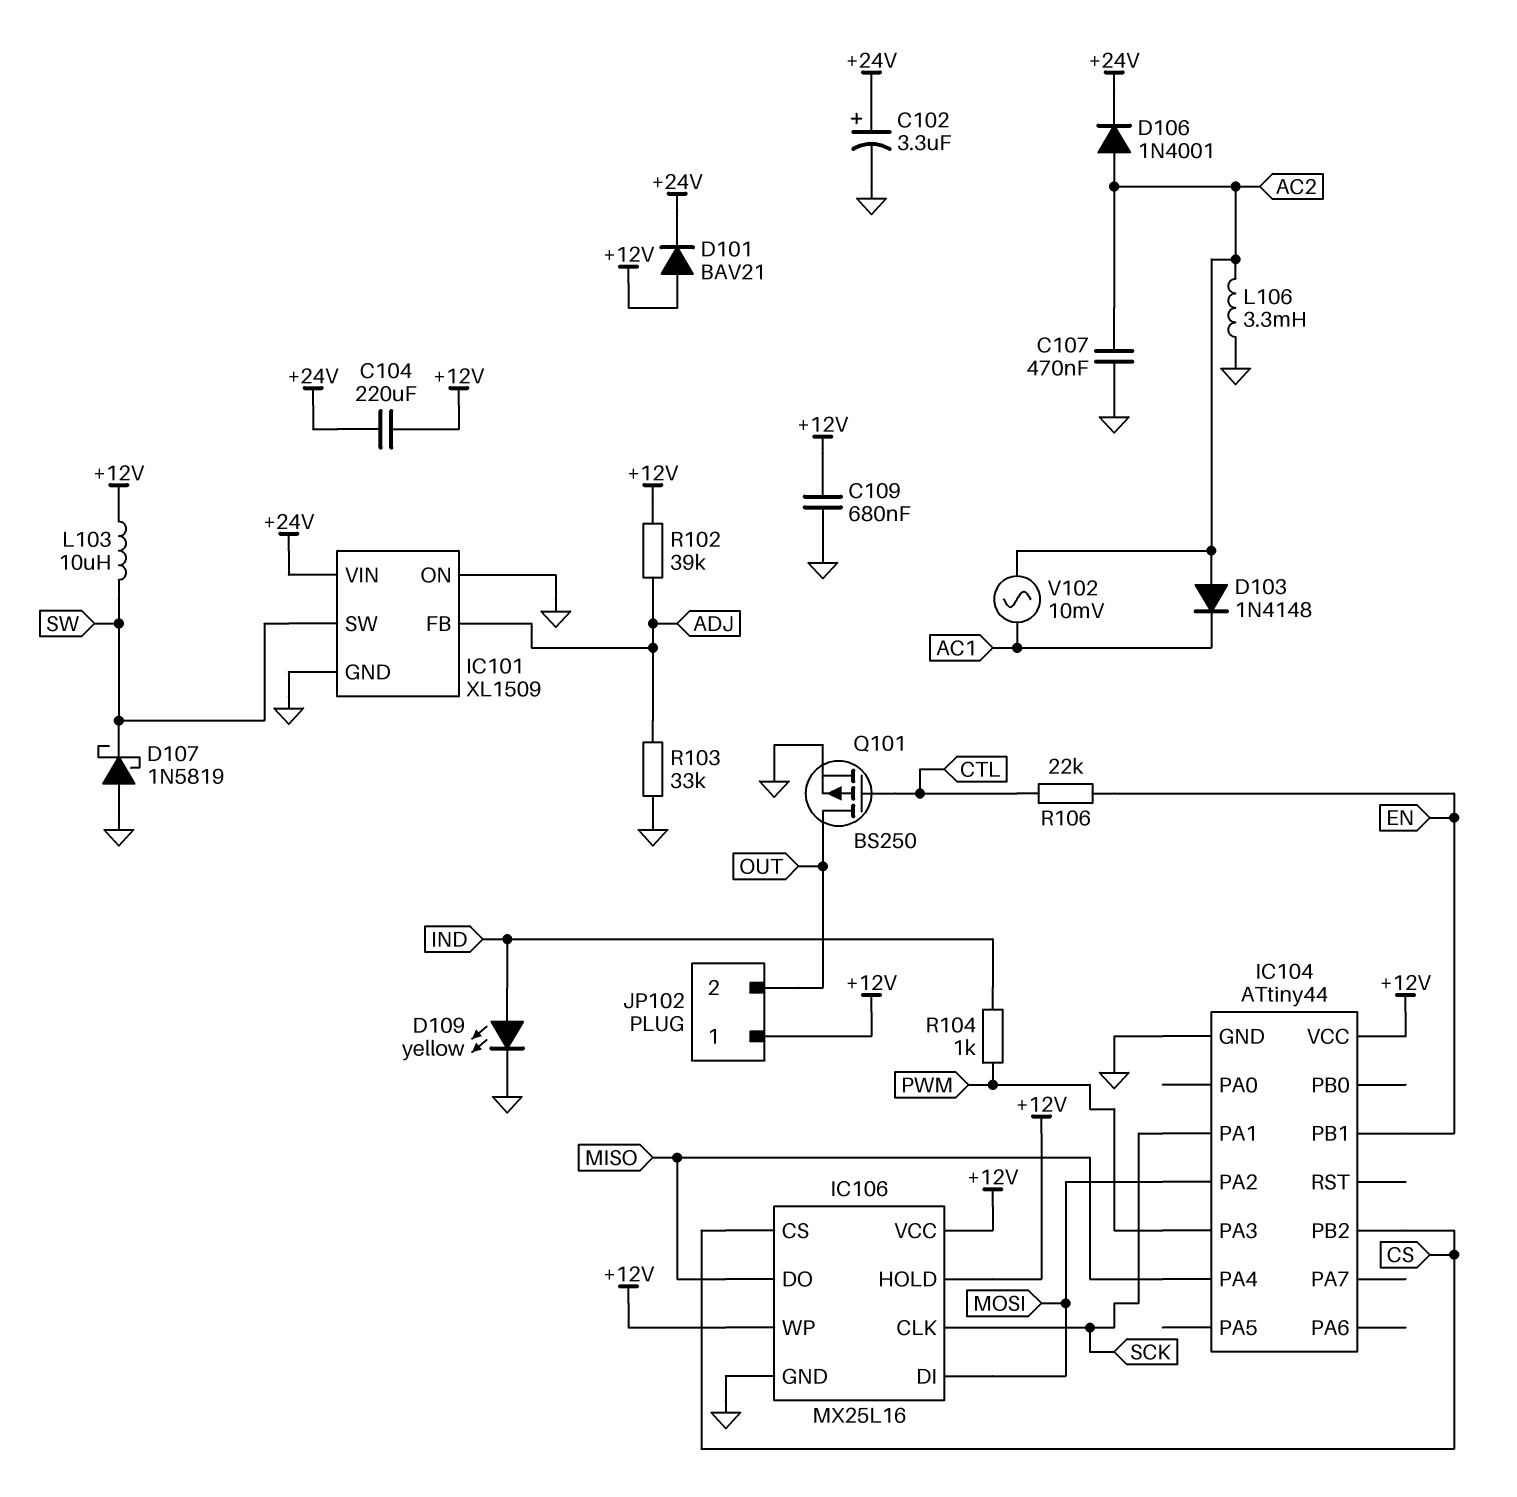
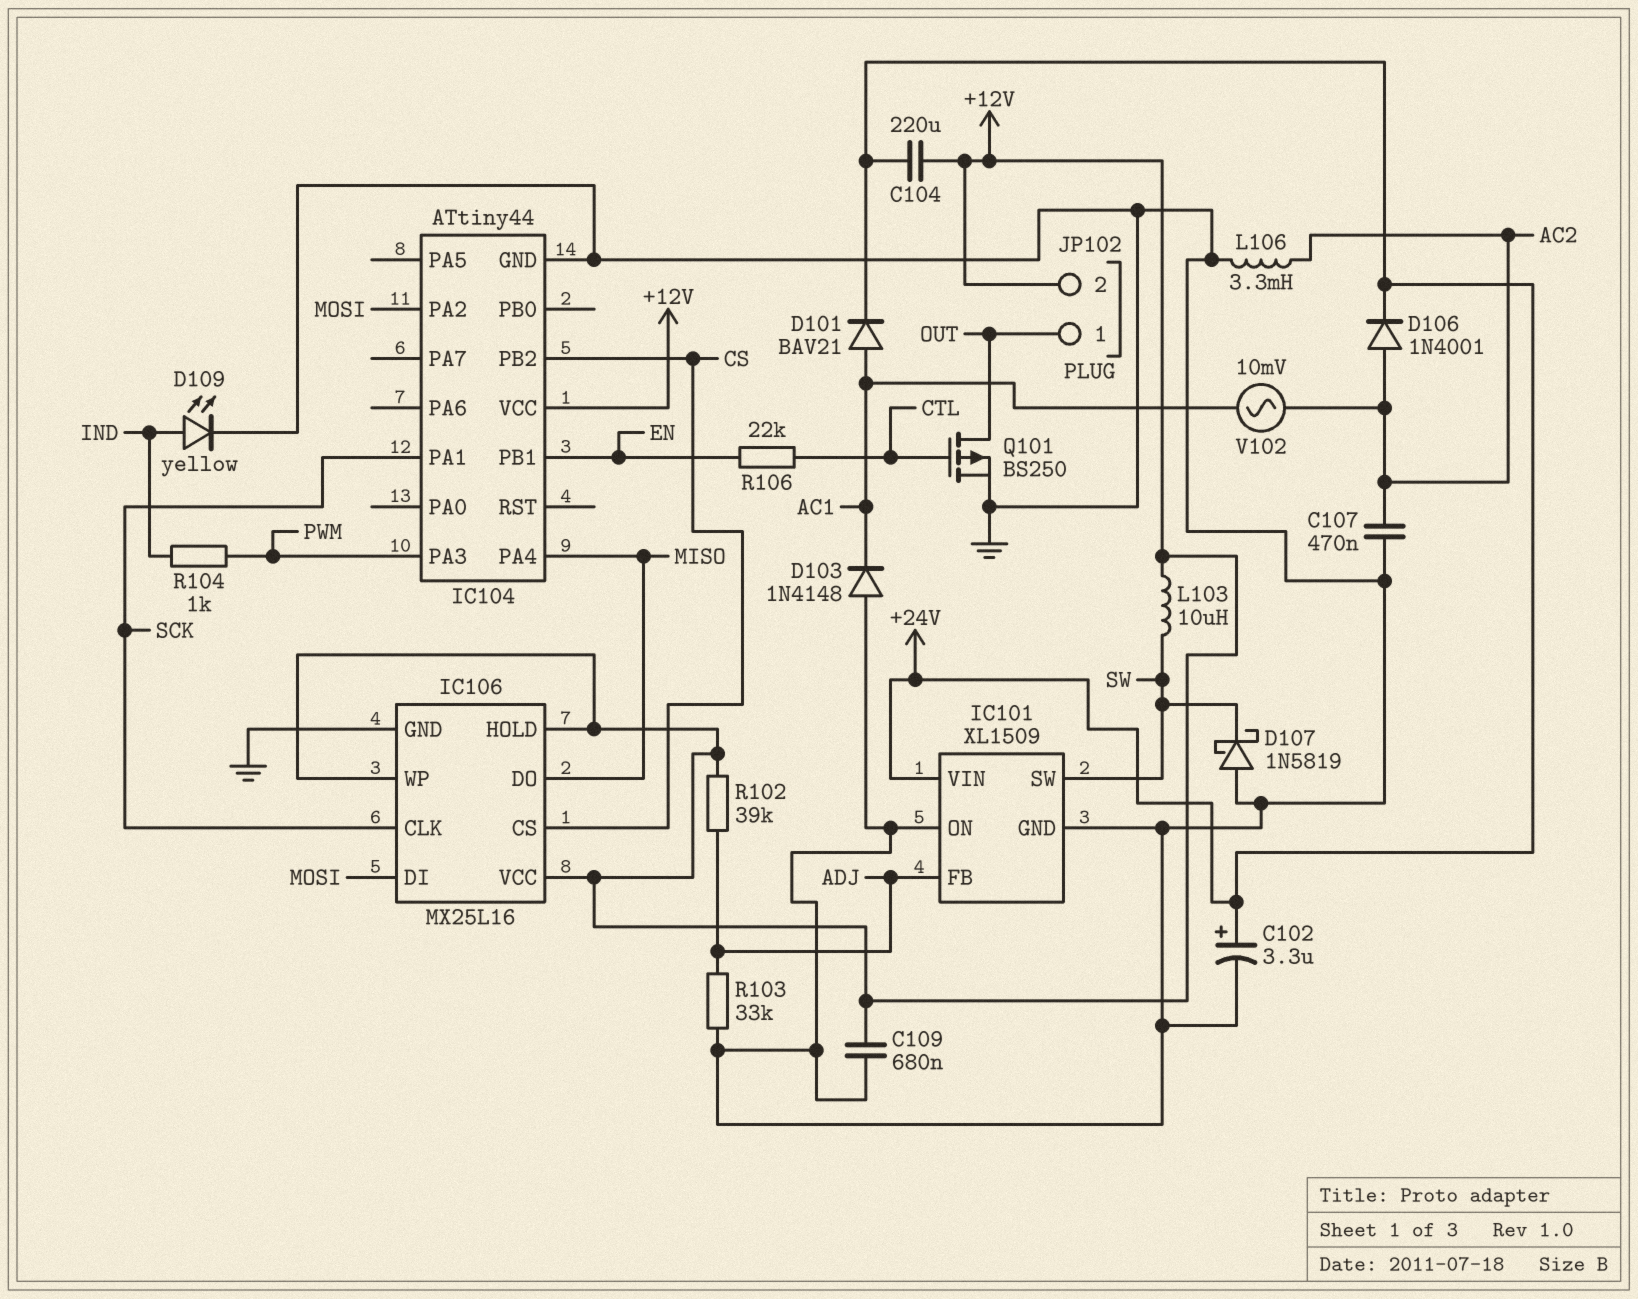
D101: diode BAV21 (A +12V, K +24V) -> diode BAV21 (A AC1, K +24V)
D103: diode 1N4148 (A AC2, K AC1) -> diode 1N4148 (A GND, K AC1)
JP102 pin 1: +12V -> OUT
JP102 pin 2: OUT -> +12V

